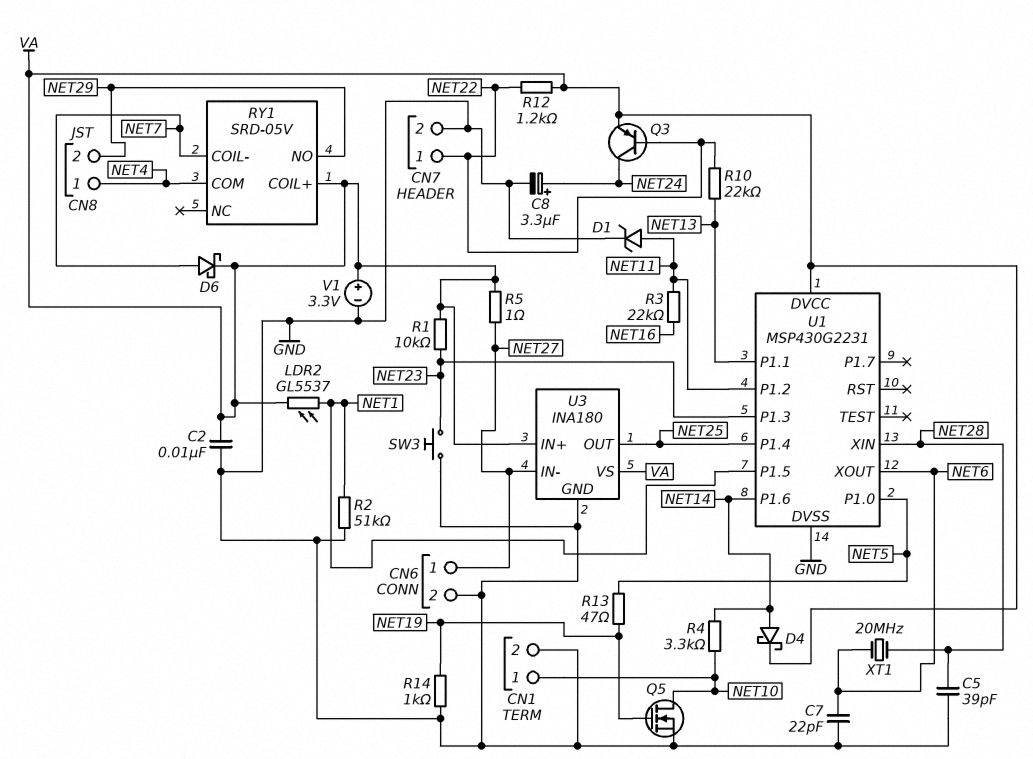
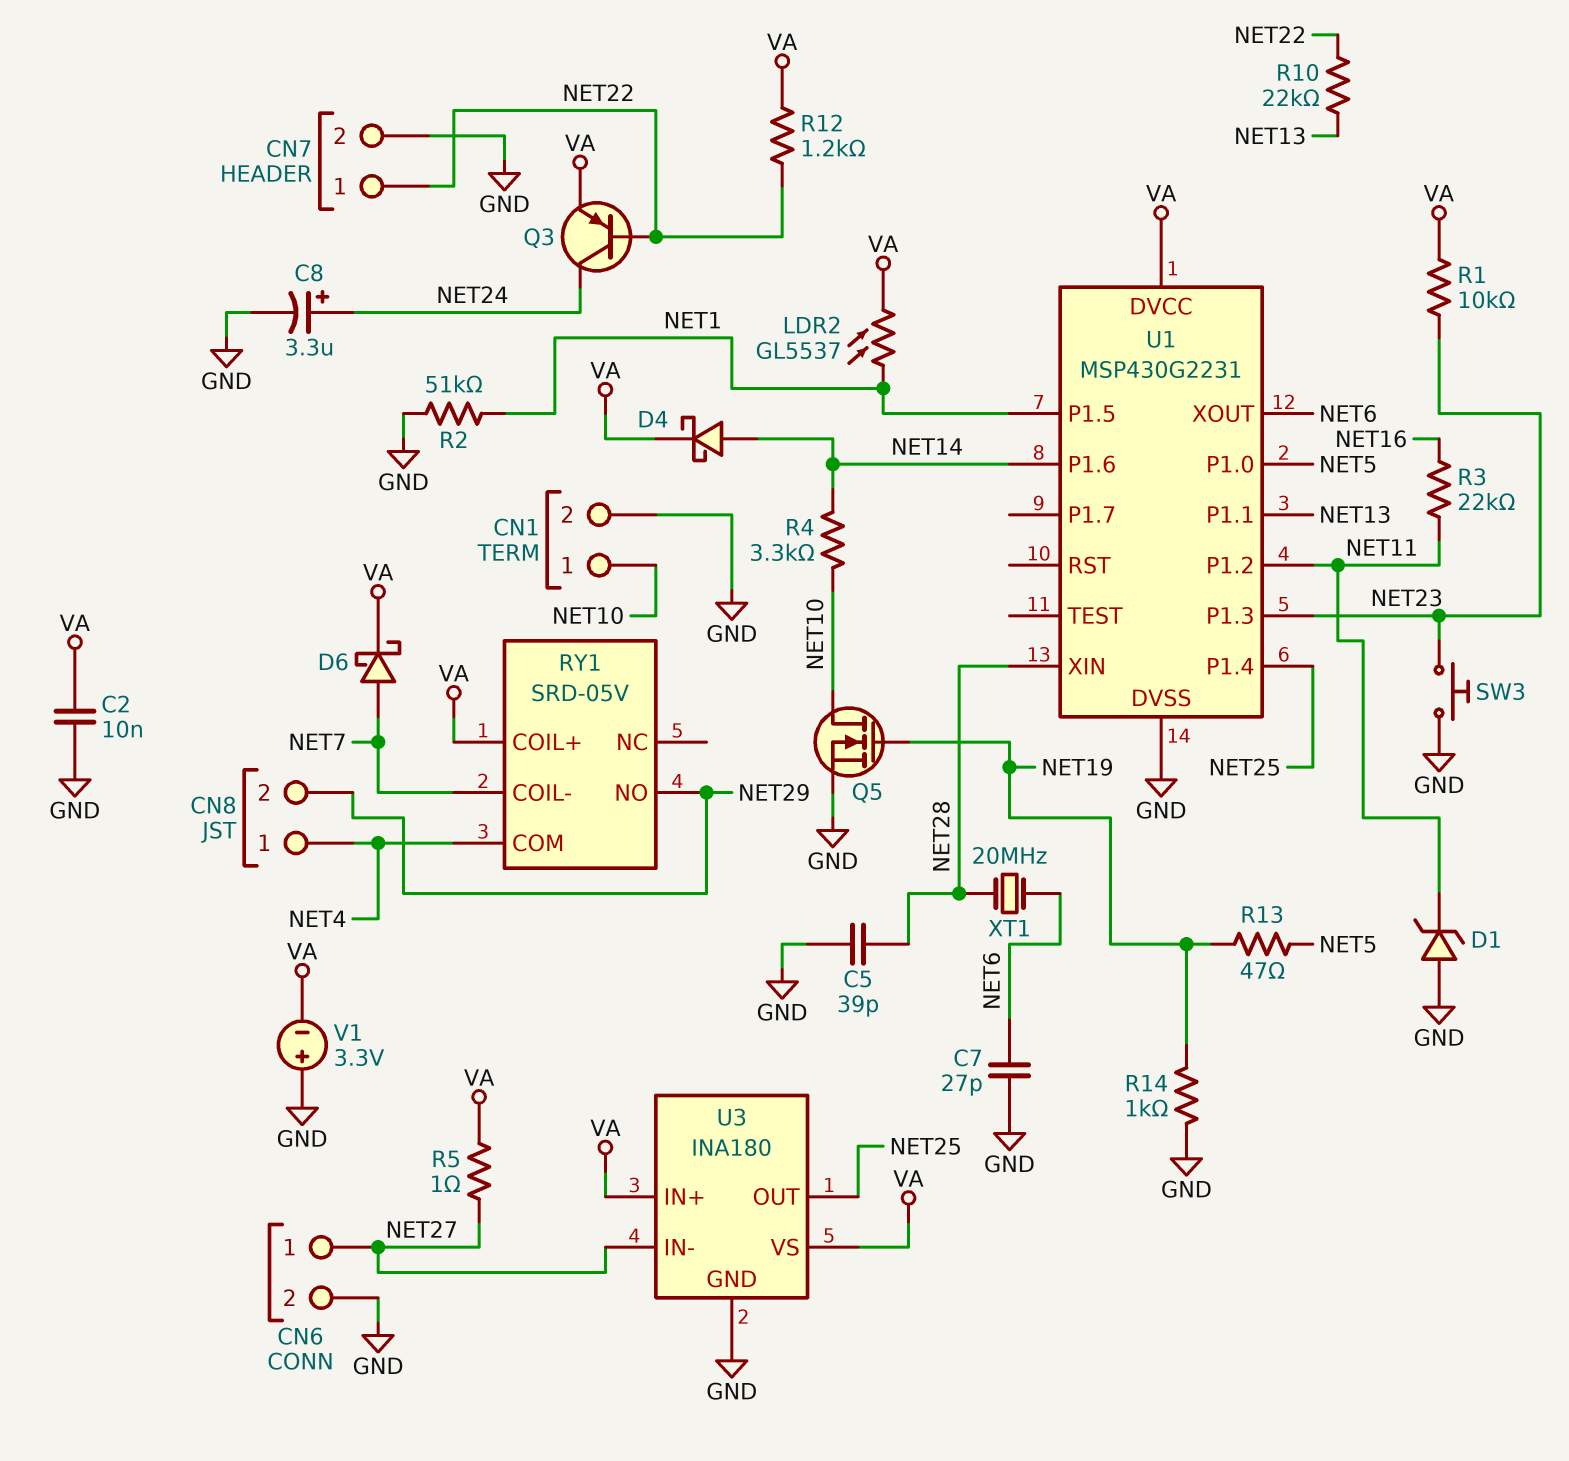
C7: 22pF (GND, NET6) -> 27pF (GND, NET6)
D1: zener (A NET11, K GND) -> zener (A GND, K NET11)
V1: 3.3V (plus VA, minus GND) -> 3.3V (plus GND, minus VA)

